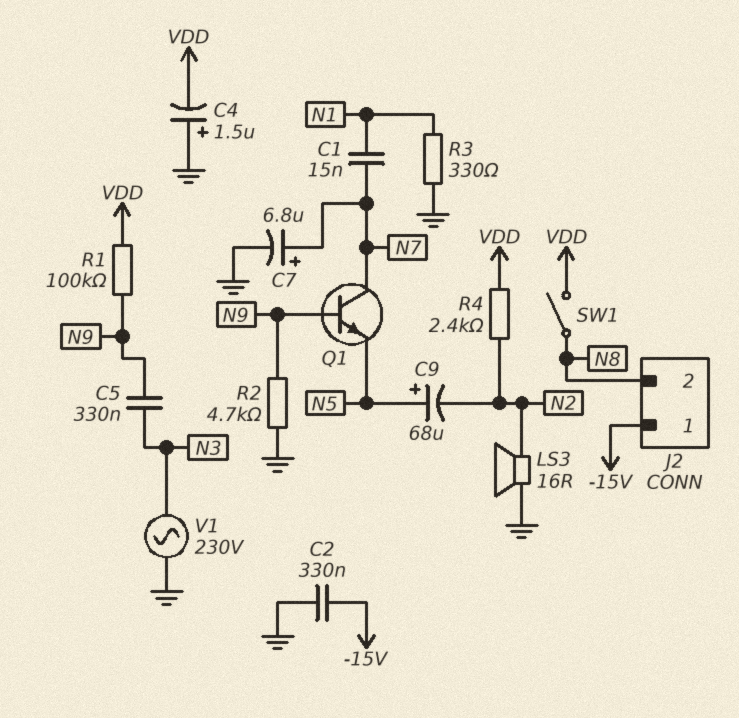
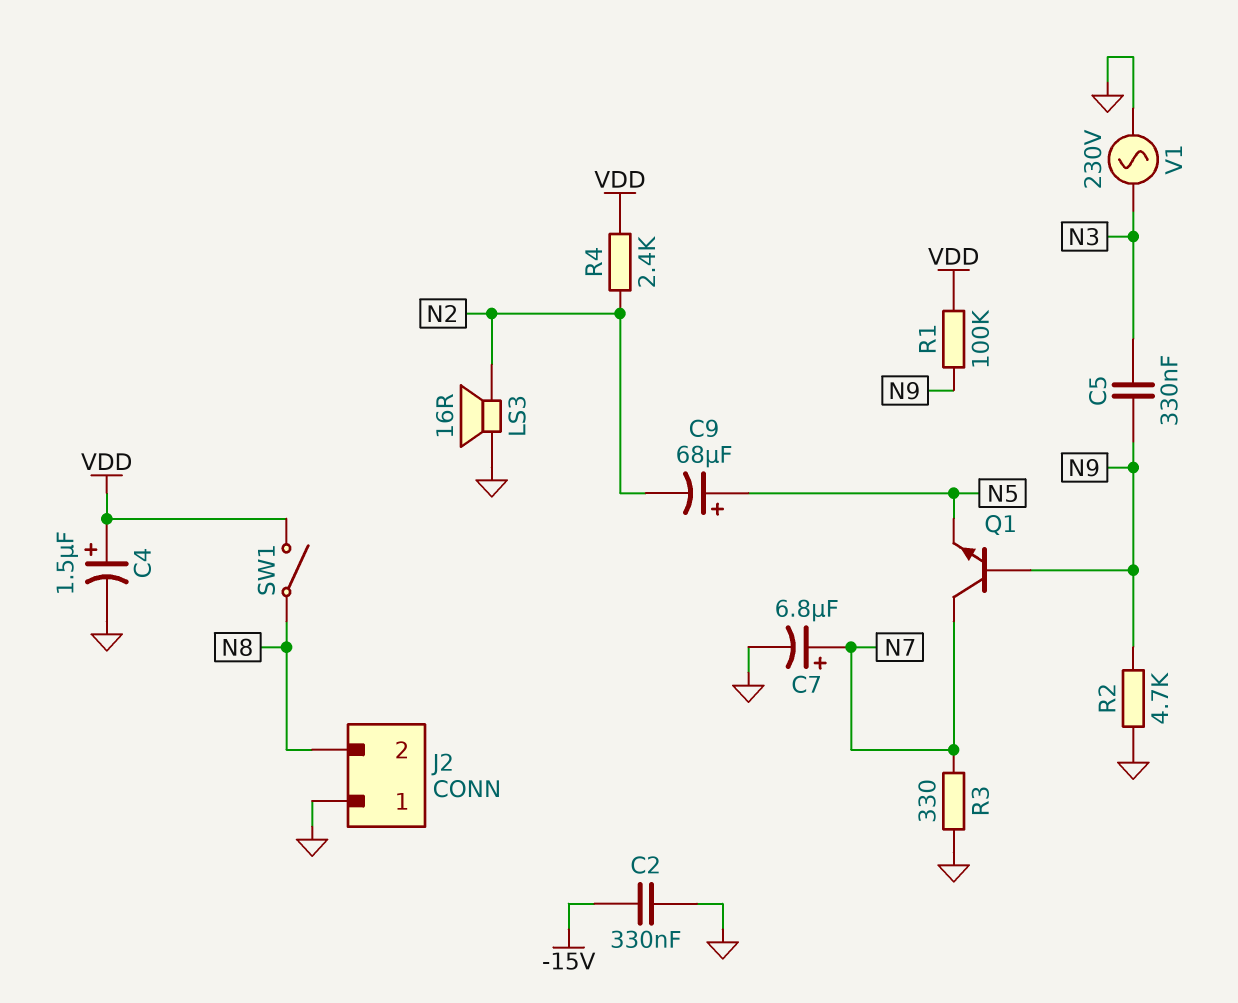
C1: 15nF (N1, N7) -> none
C4: 1.5uF (plus GND, minus VDD) -> 1.5uF (plus VDD, minus GND)
J2 pin 1: -15V -> GND
R3: 330 (GND, N1) -> 330 (GND, N7)

